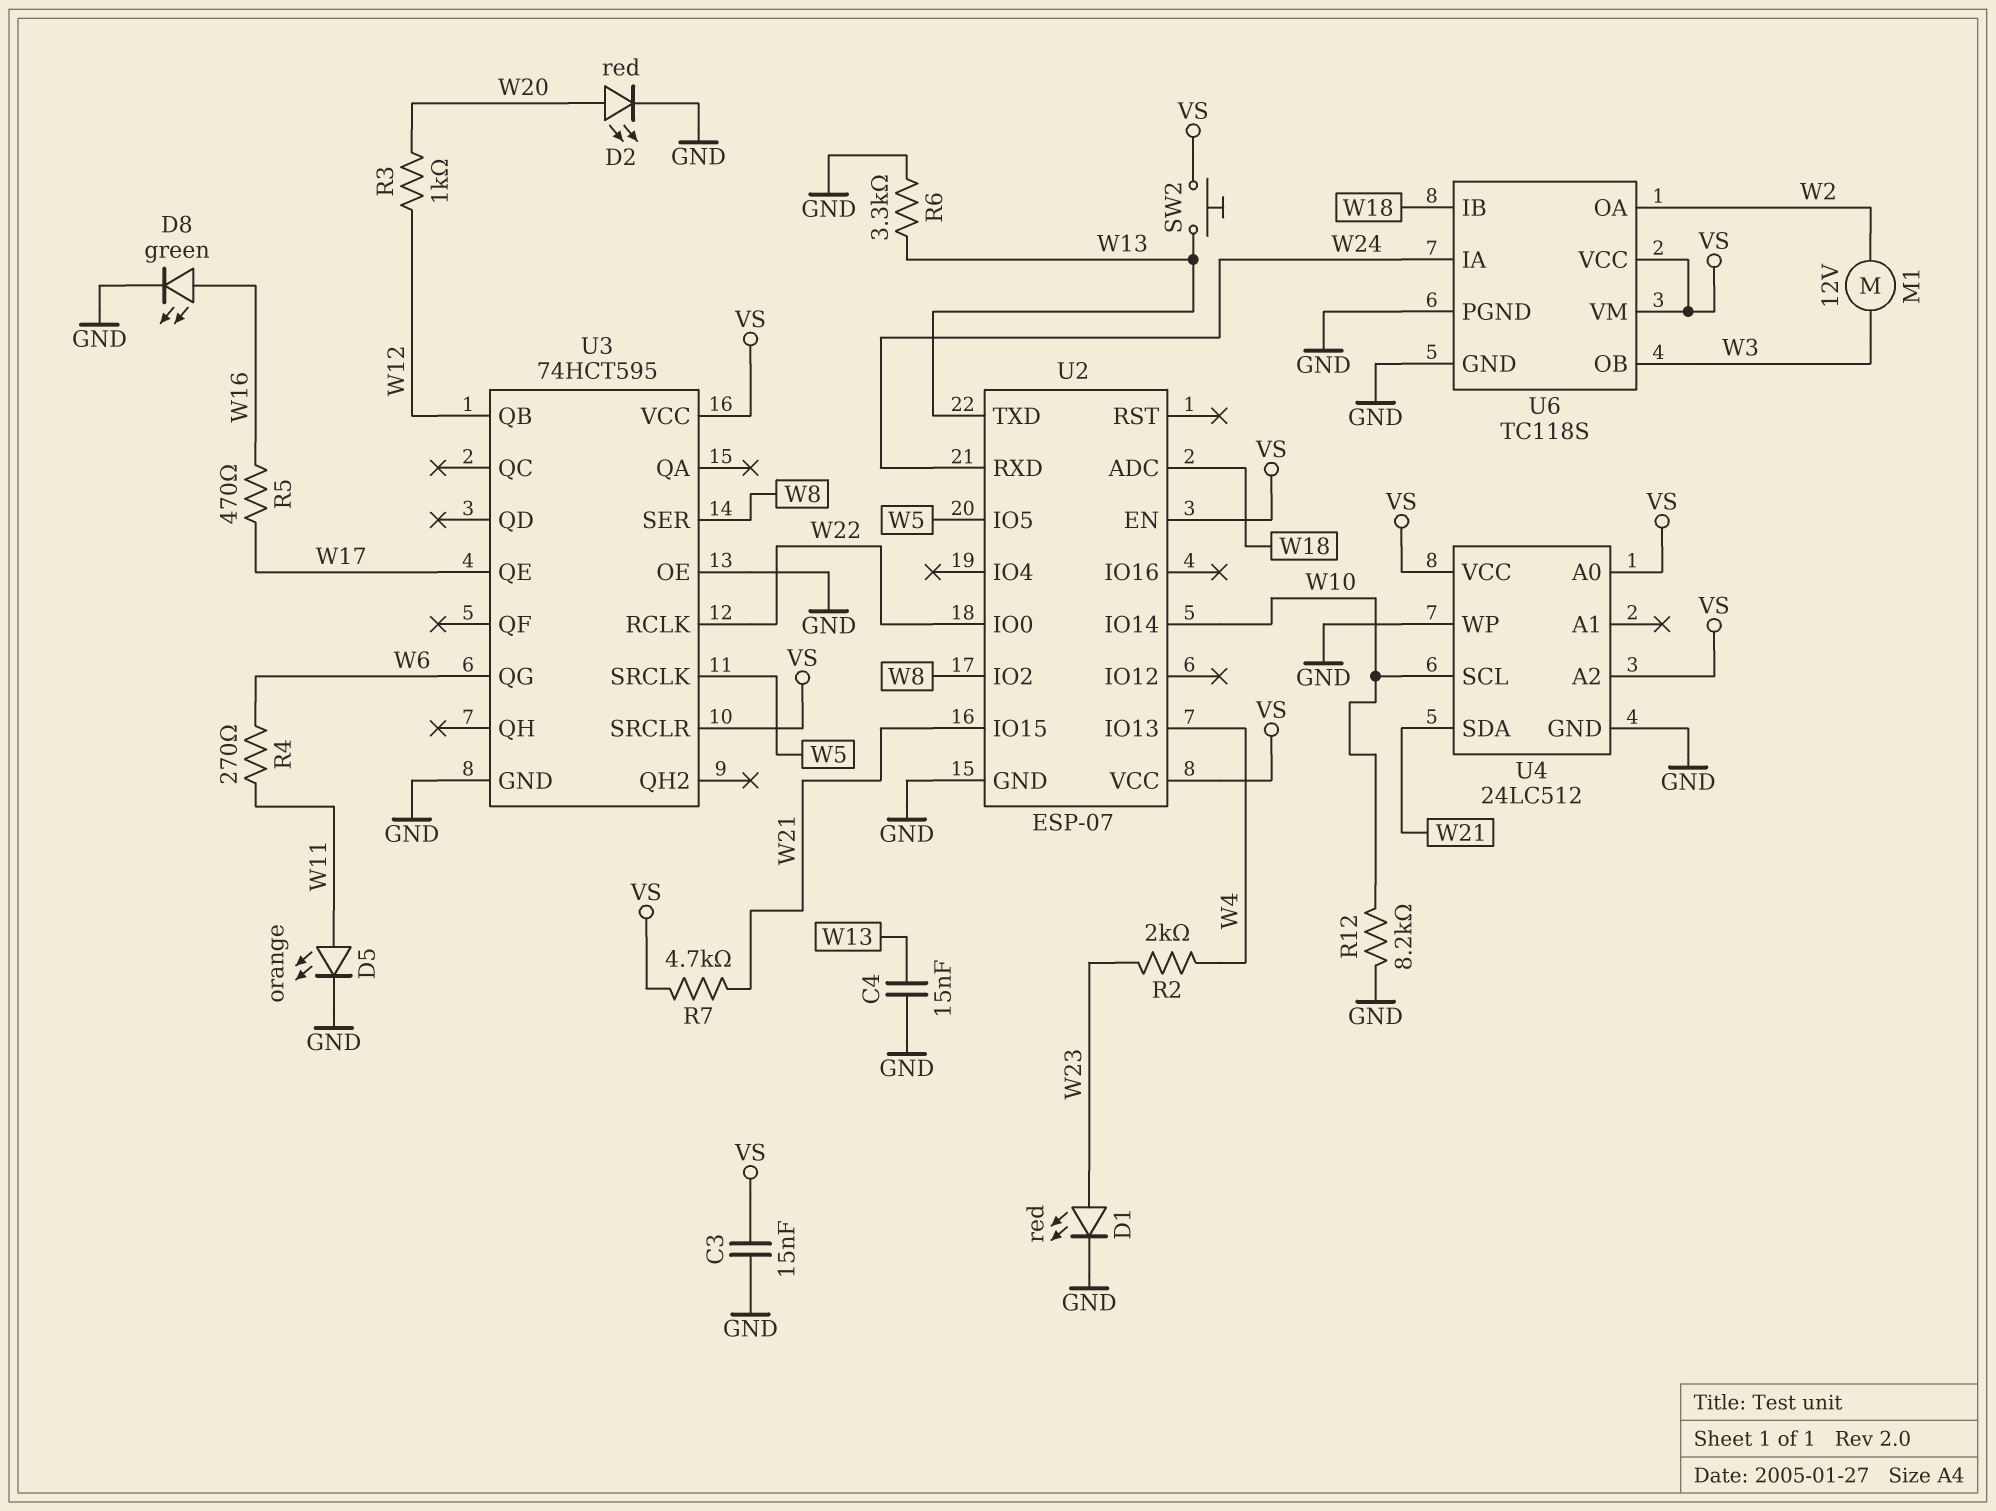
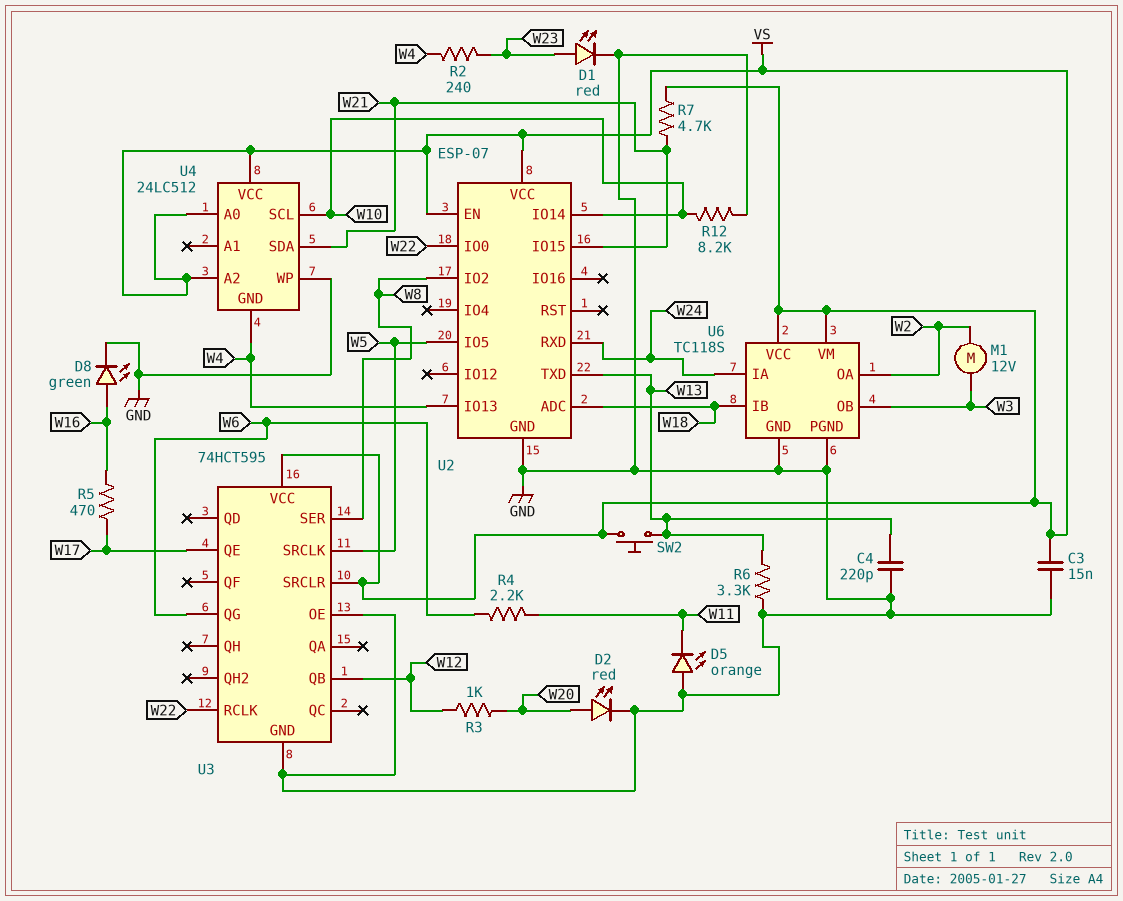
C4: 15nF (GND, W13) -> 220pF (GND, W13)
D5: LED orange (A W11, K GND) -> LED orange (A GND, K W11)
R2: 2k (W4, W23) -> 240 (W4, W23)
R4: 270 (W6, W11) -> 2.2k (W6, W11)
U4 pin GND: GND -> W4

